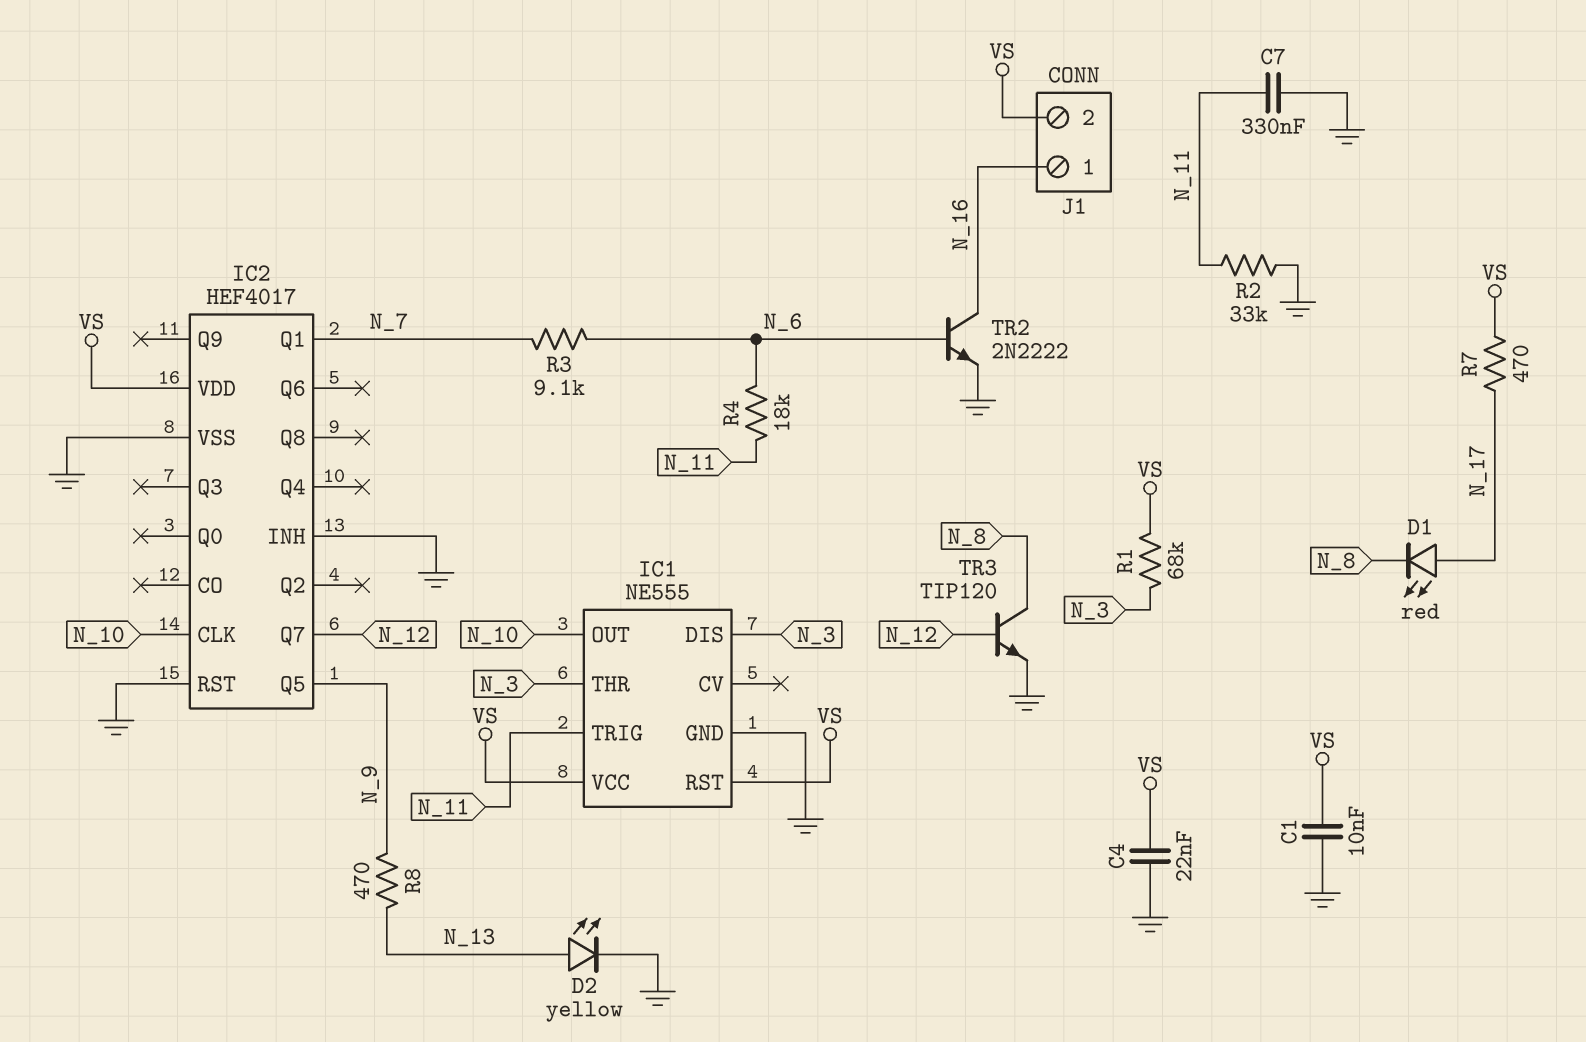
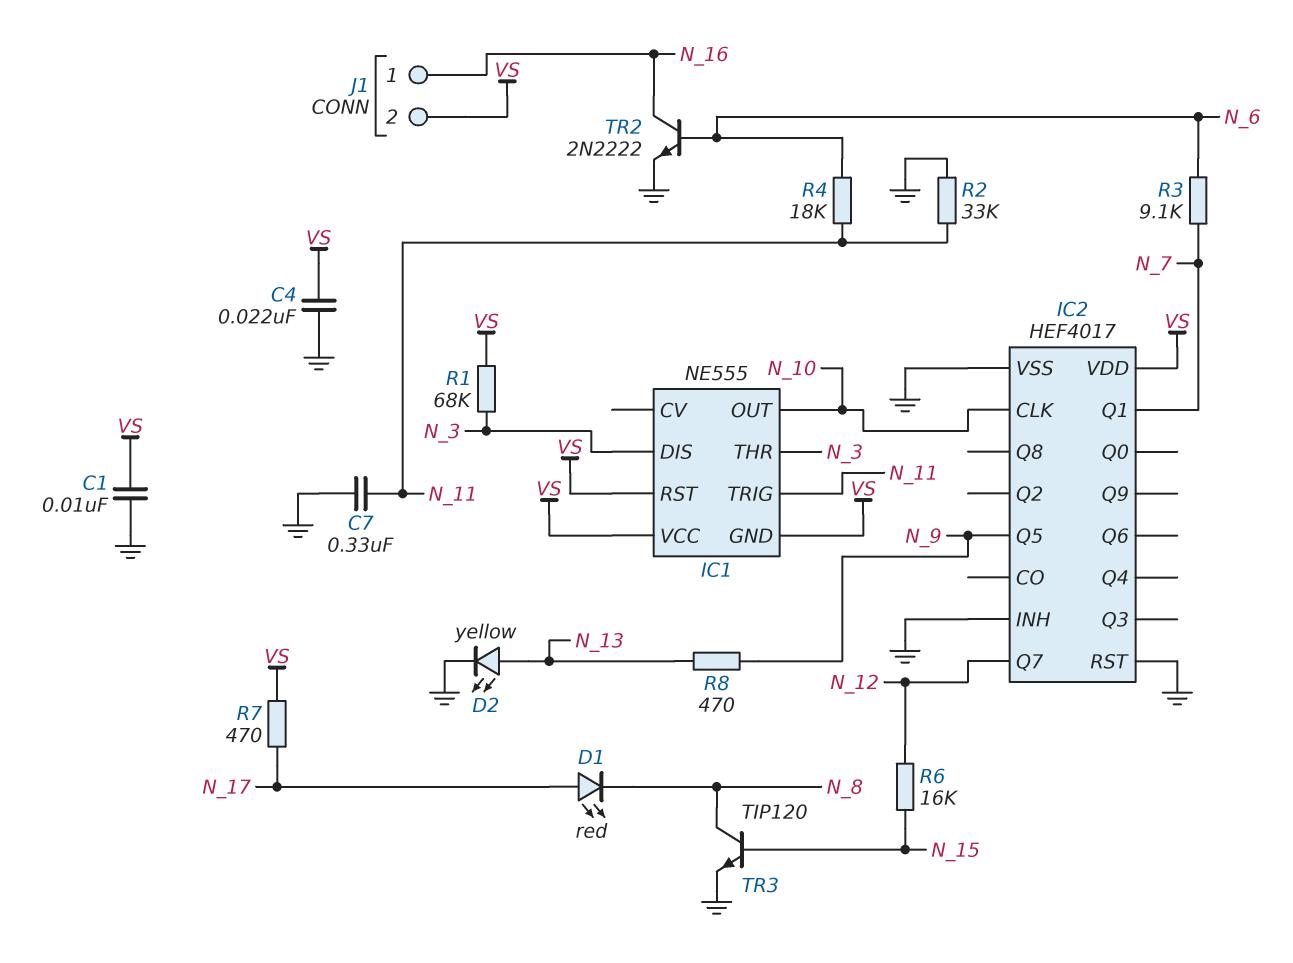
IC1 pin GND: GND -> VS
R6: none -> 16k (N_12, N_15)
TR3: NPN TIP120 (B N_12, C N_8, E GND) -> NPN TIP120 (B N_15, C N_8, E GND)

